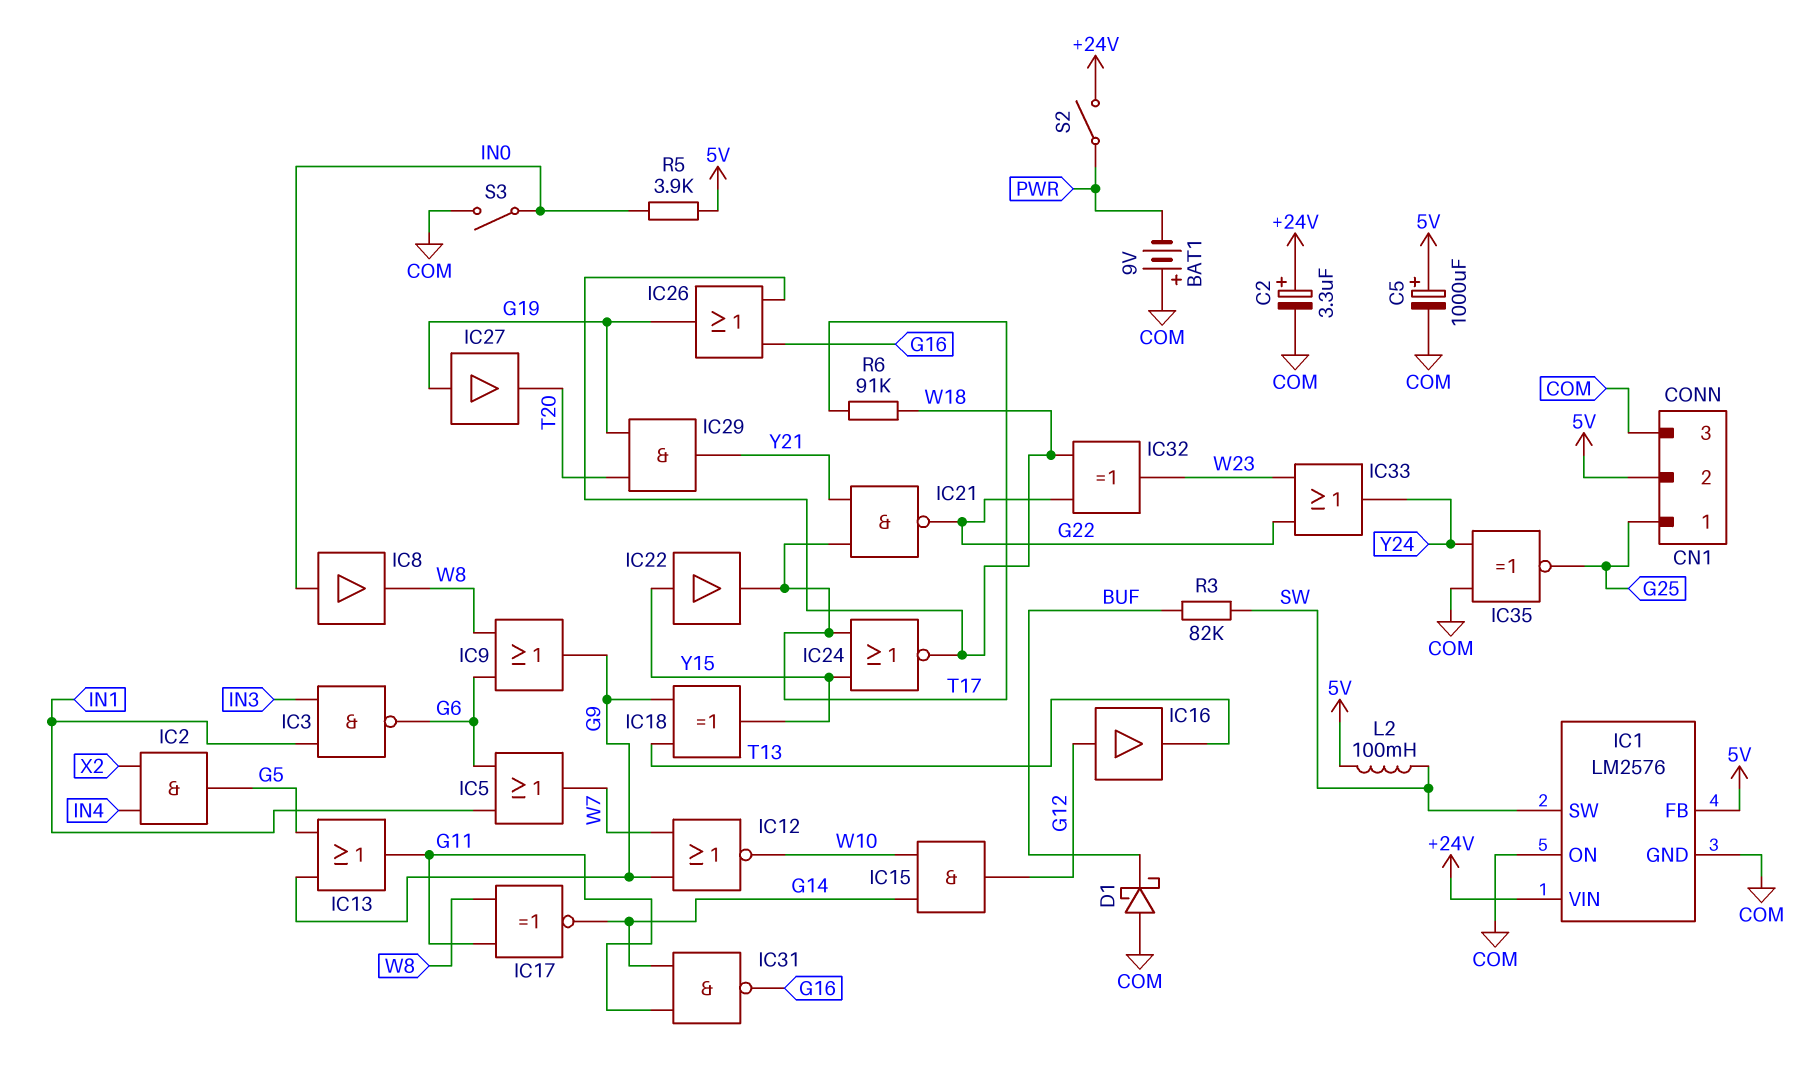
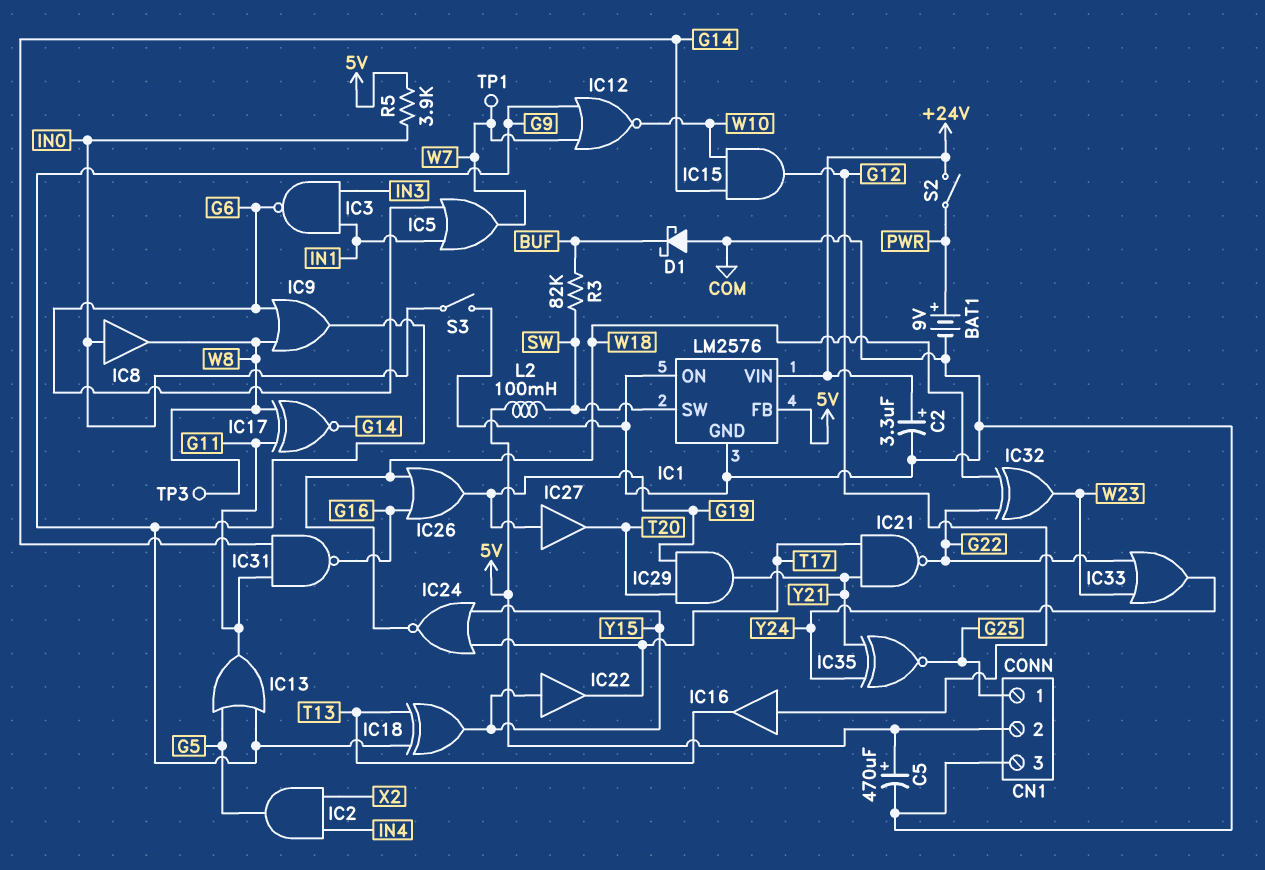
BAT1: 9V (plus COM, minus PWR) -> 9V (plus PWR, minus COM)
C5: 1000uF (plus 5V, minus COM) -> 470uF (plus 5V, minus COM)
IC35: XNOR (in COM, in Y24, out G25) -> XNOR (in Y21, in Y24, out G25)
R6: 91k (T17, W18) -> none
TP1: none -> test point (W7)
TP3: none -> test point (W8)

